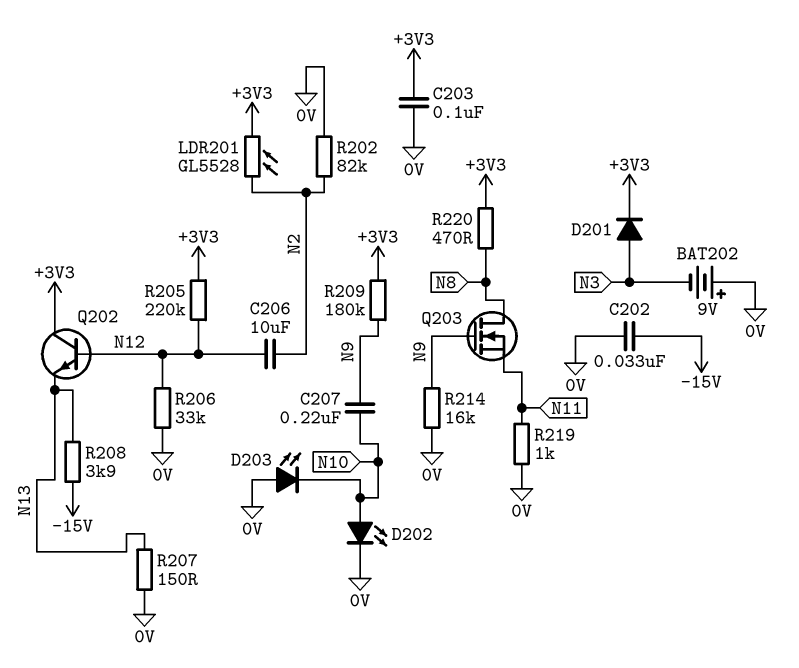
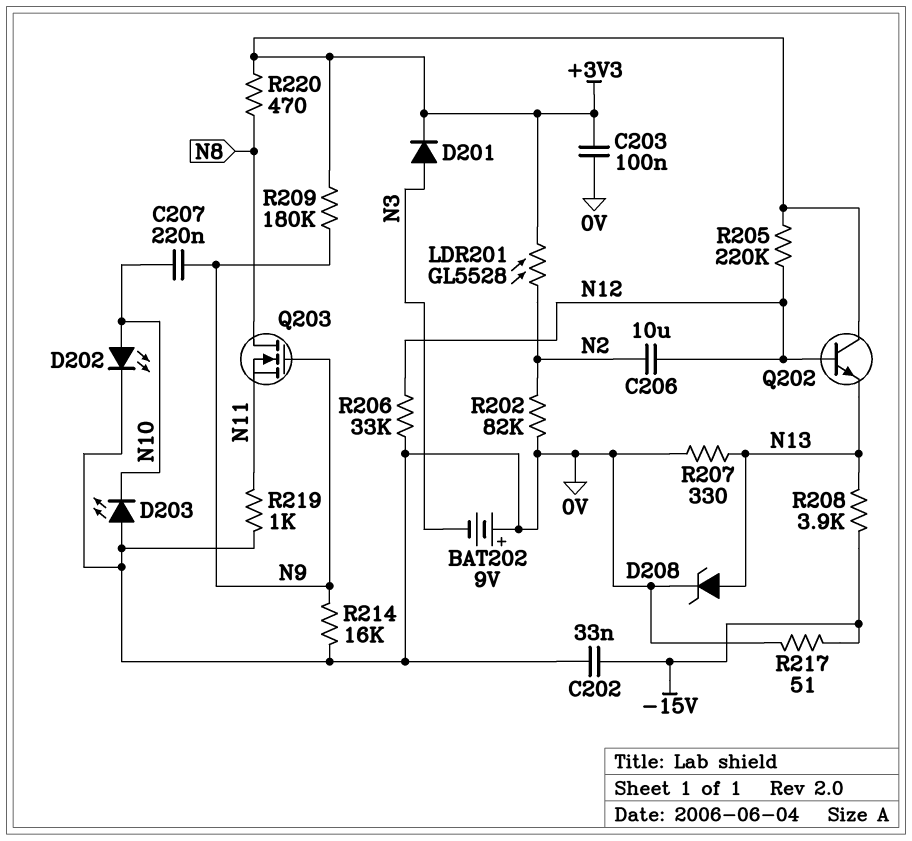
D208: none -> zener (A N13, K 0V)
R207: 150 (0V, N13) -> 330 (0V, N13)
R217: none -> 51 (-15V, 0V)

